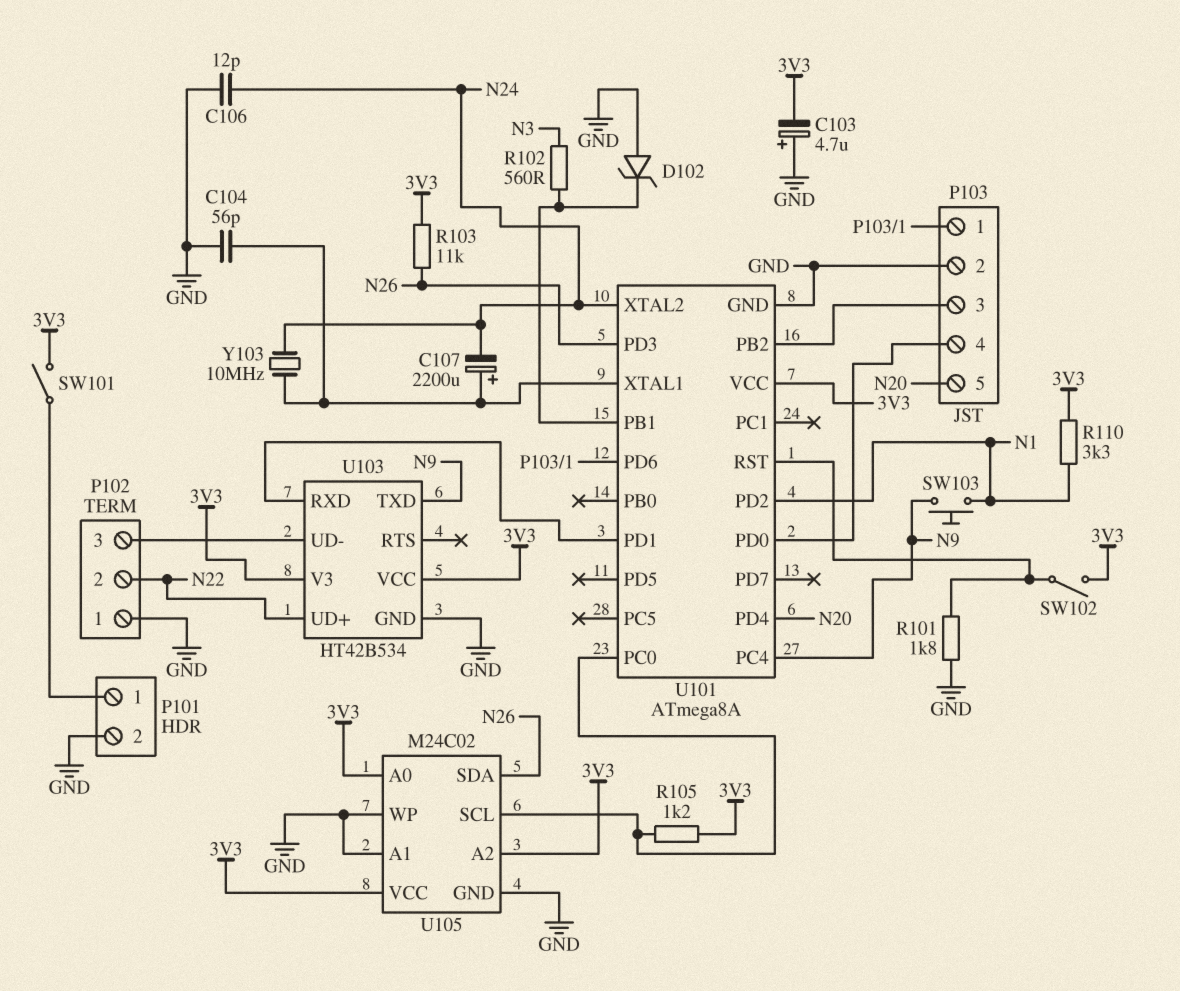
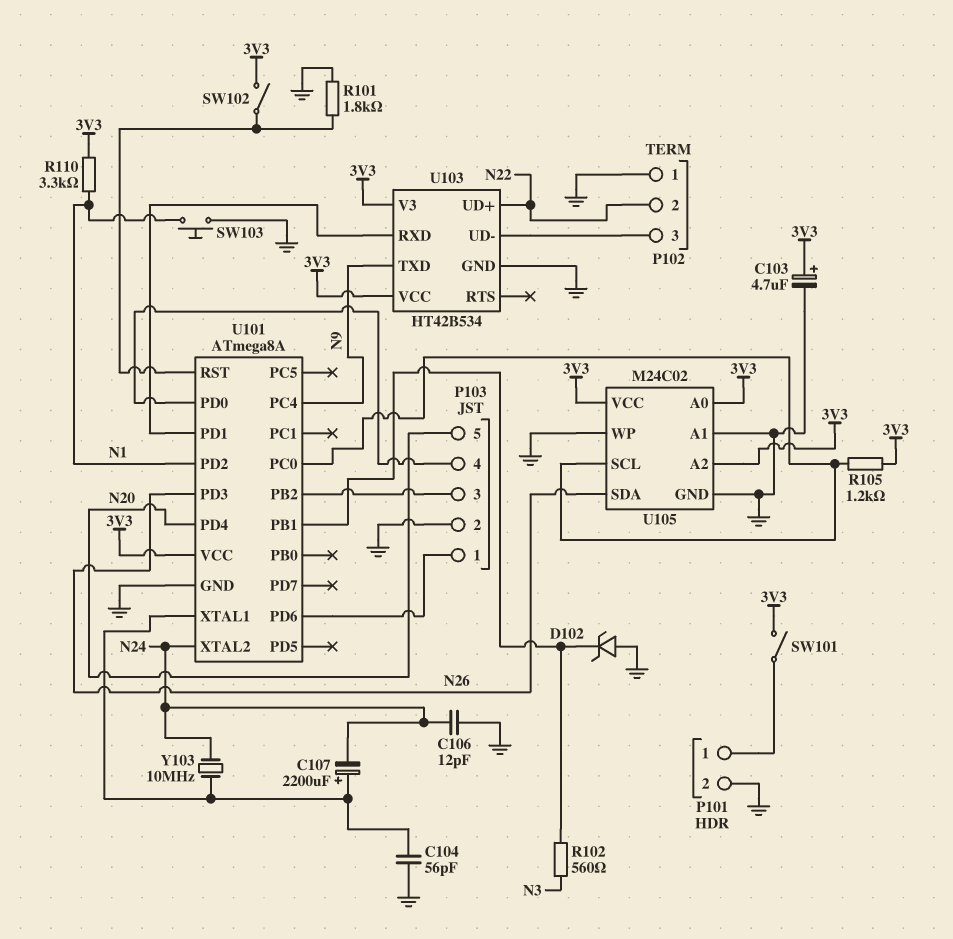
C103: 4.7uF (plus GND, minus 3V3) -> 4.7uF (plus 3V3, minus GND)
R103: 11k (3V3, N26) -> none
SW103: button (N1, N9) -> button (GND, N1)

